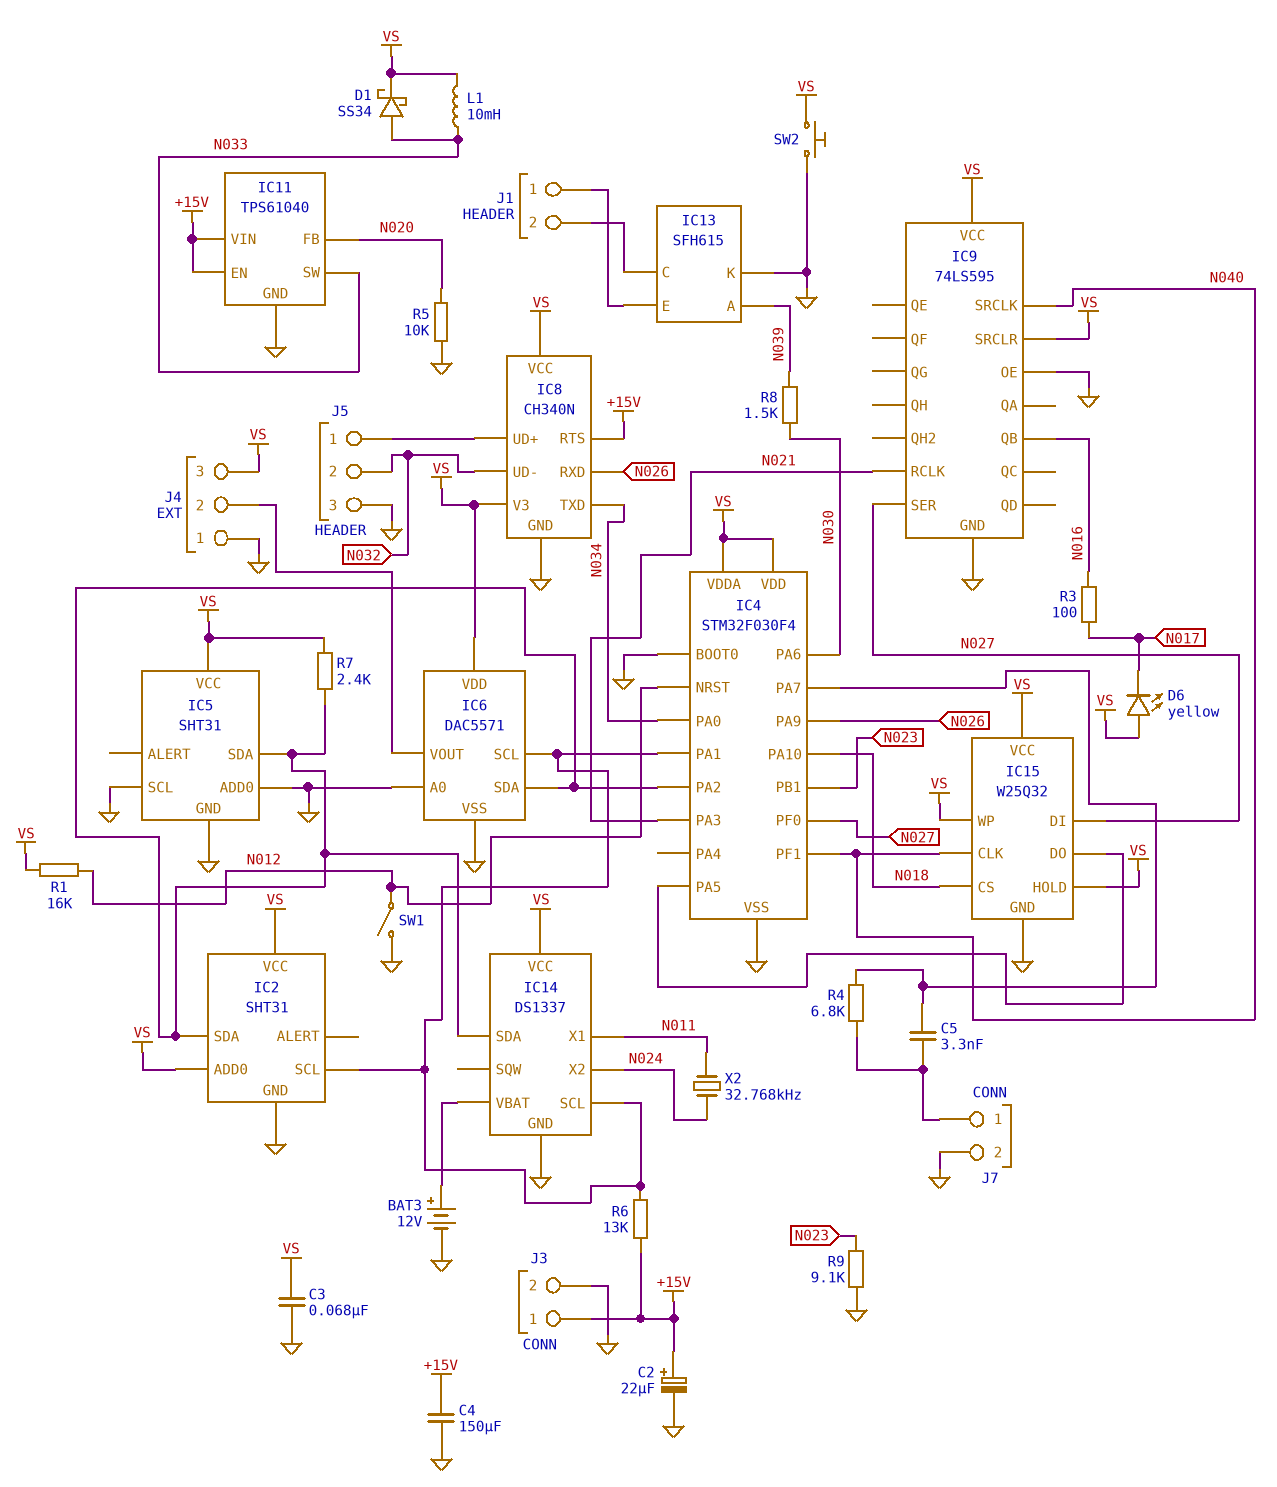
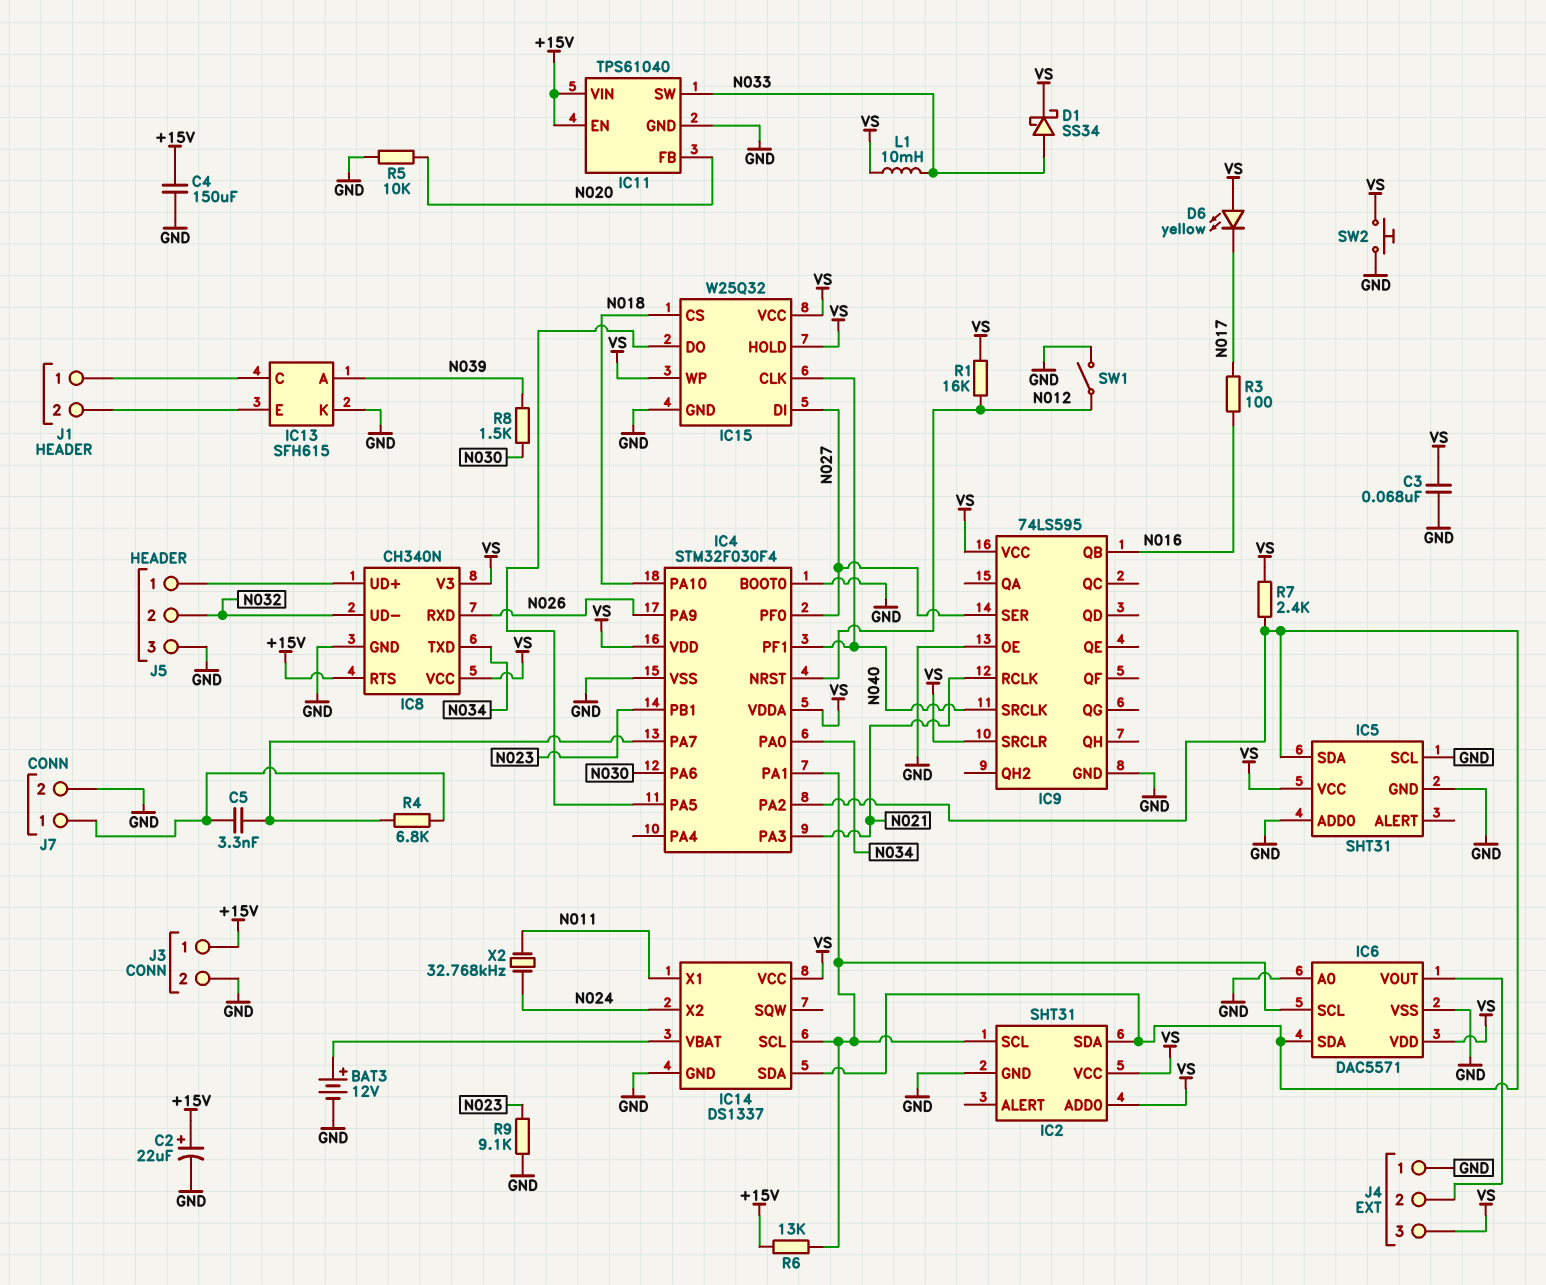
J1 pin 1: IC13/E -> IC13/C
J1 pin 2: IC13/C -> IC13/E

